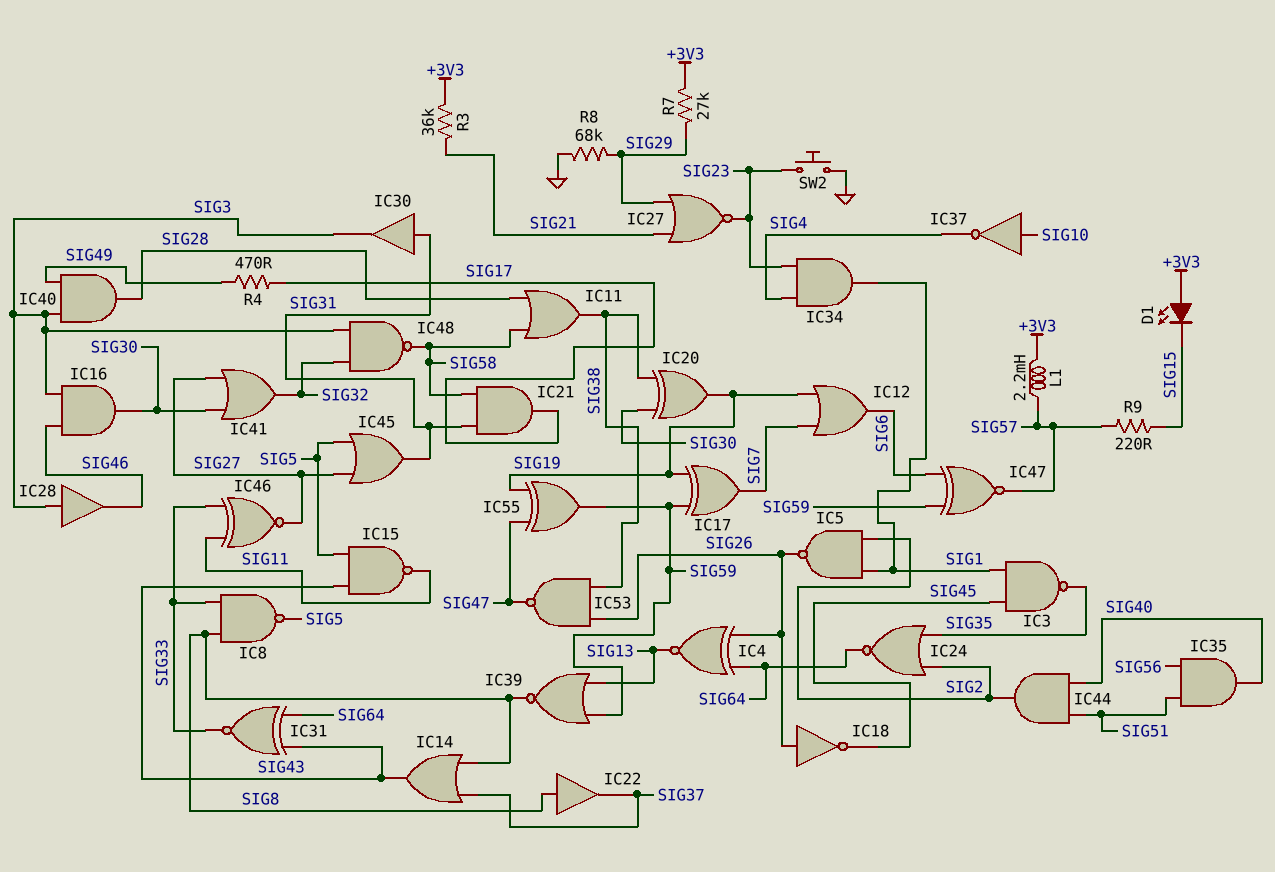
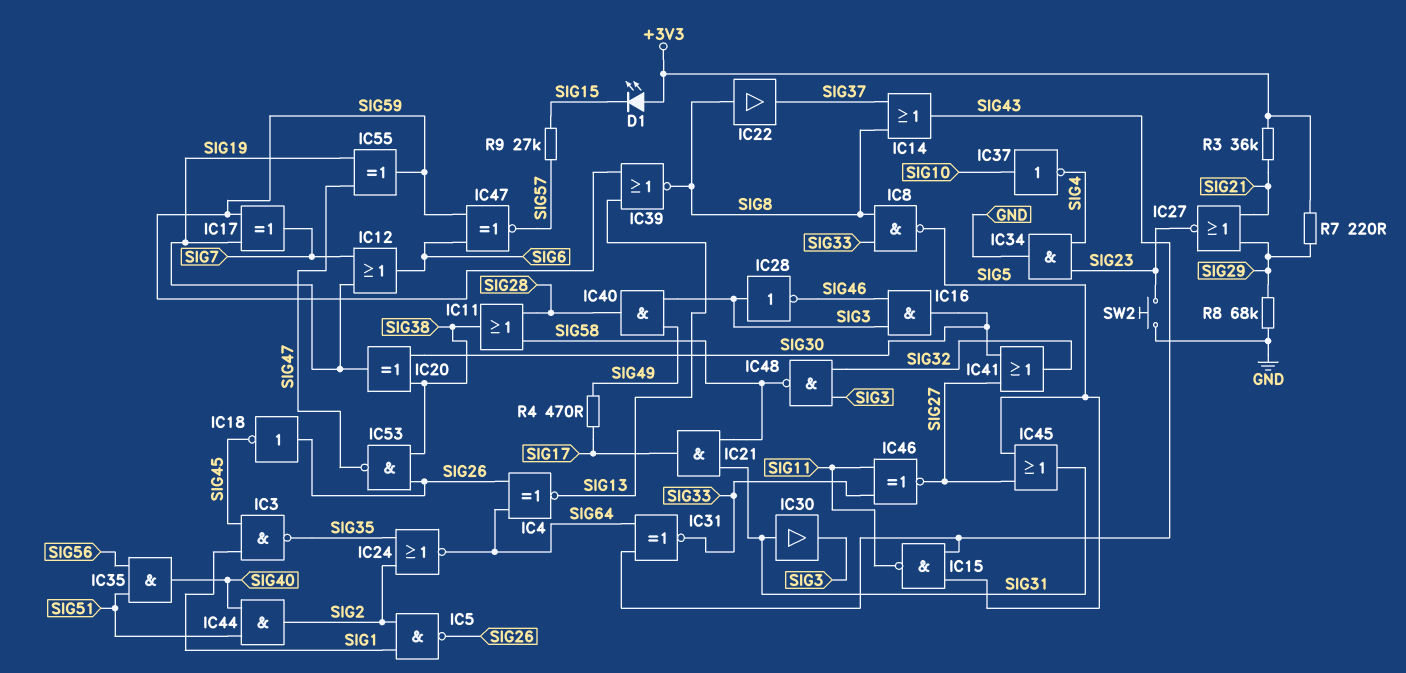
IC28: buffer (in SIG3, out SIG46) -> NOT (in SIG3, out SIG46)
IC34: AND (in SIG4, in SIG23, out SIG1) -> AND (in SIG4, in SIG23, out GND)
L1: 2.2mH (+3V3, SIG57) -> none
R7: 27k (+3V3, SIG29) -> 220 (+3V3, SIG29)
R9: 220 (SIG15, SIG57) -> 27k (SIG15, SIG57)

